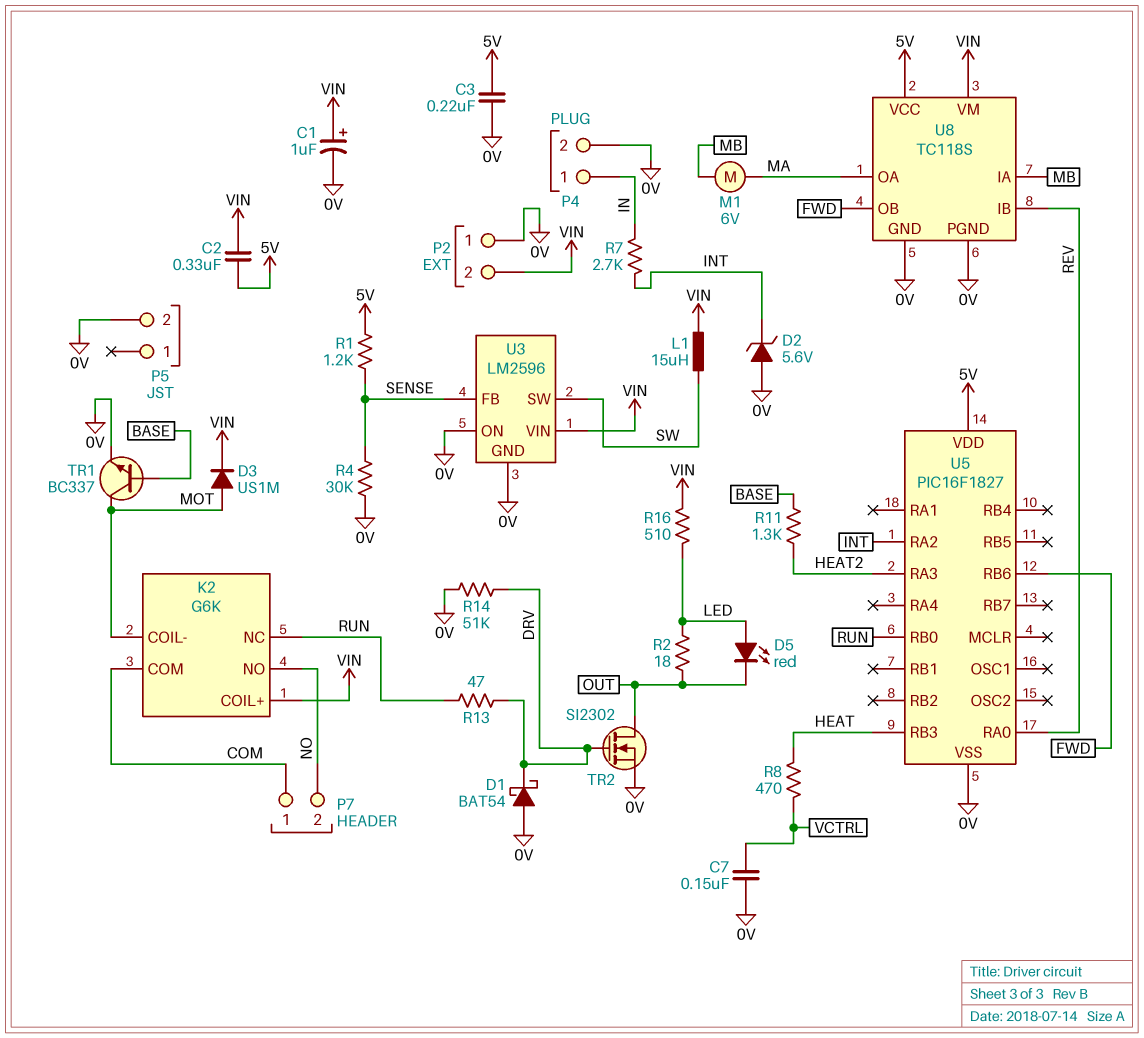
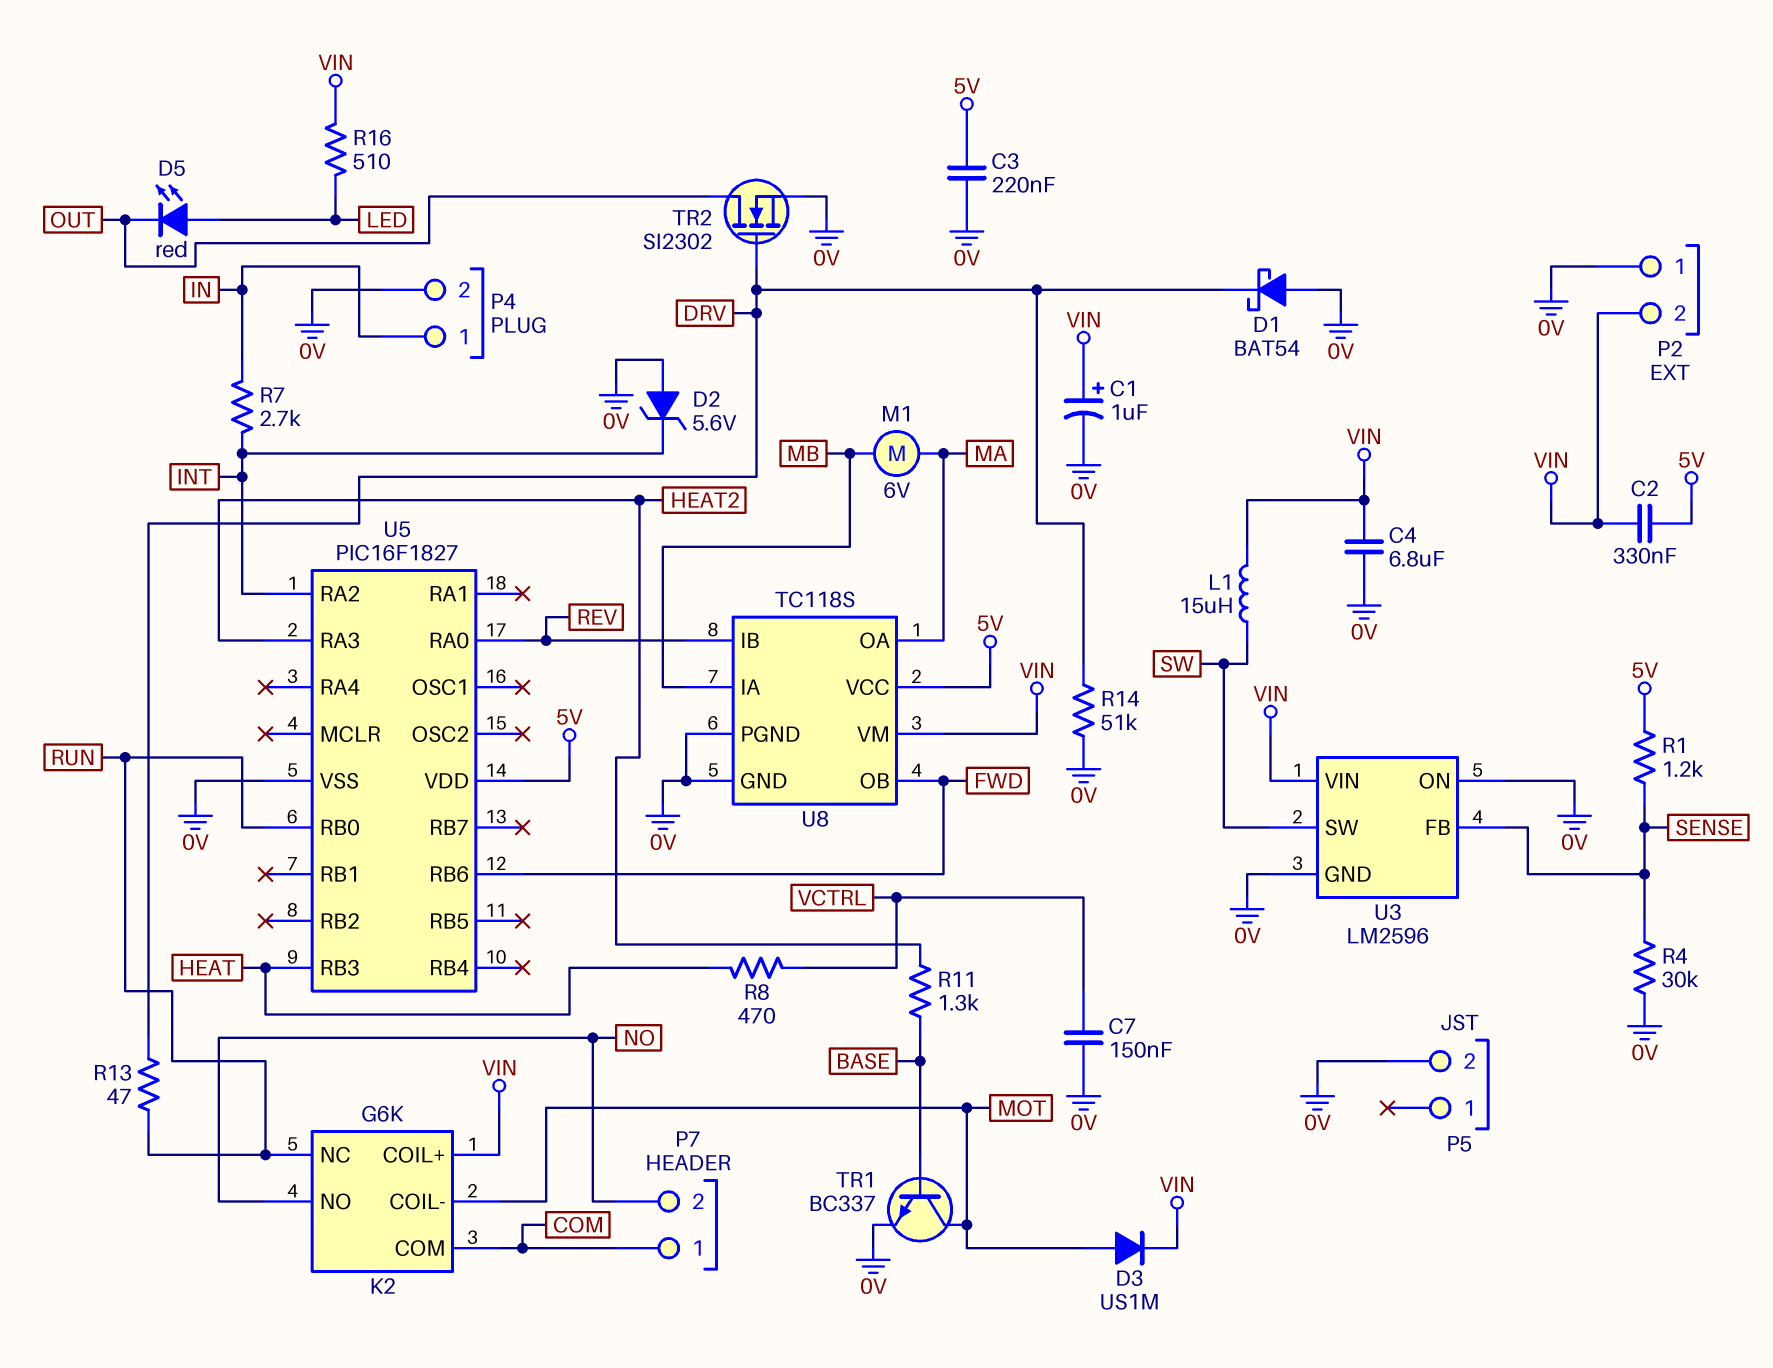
C4: none -> 6.8uF (0V, VIN)
R2: 18 (LED, OUT) -> none

